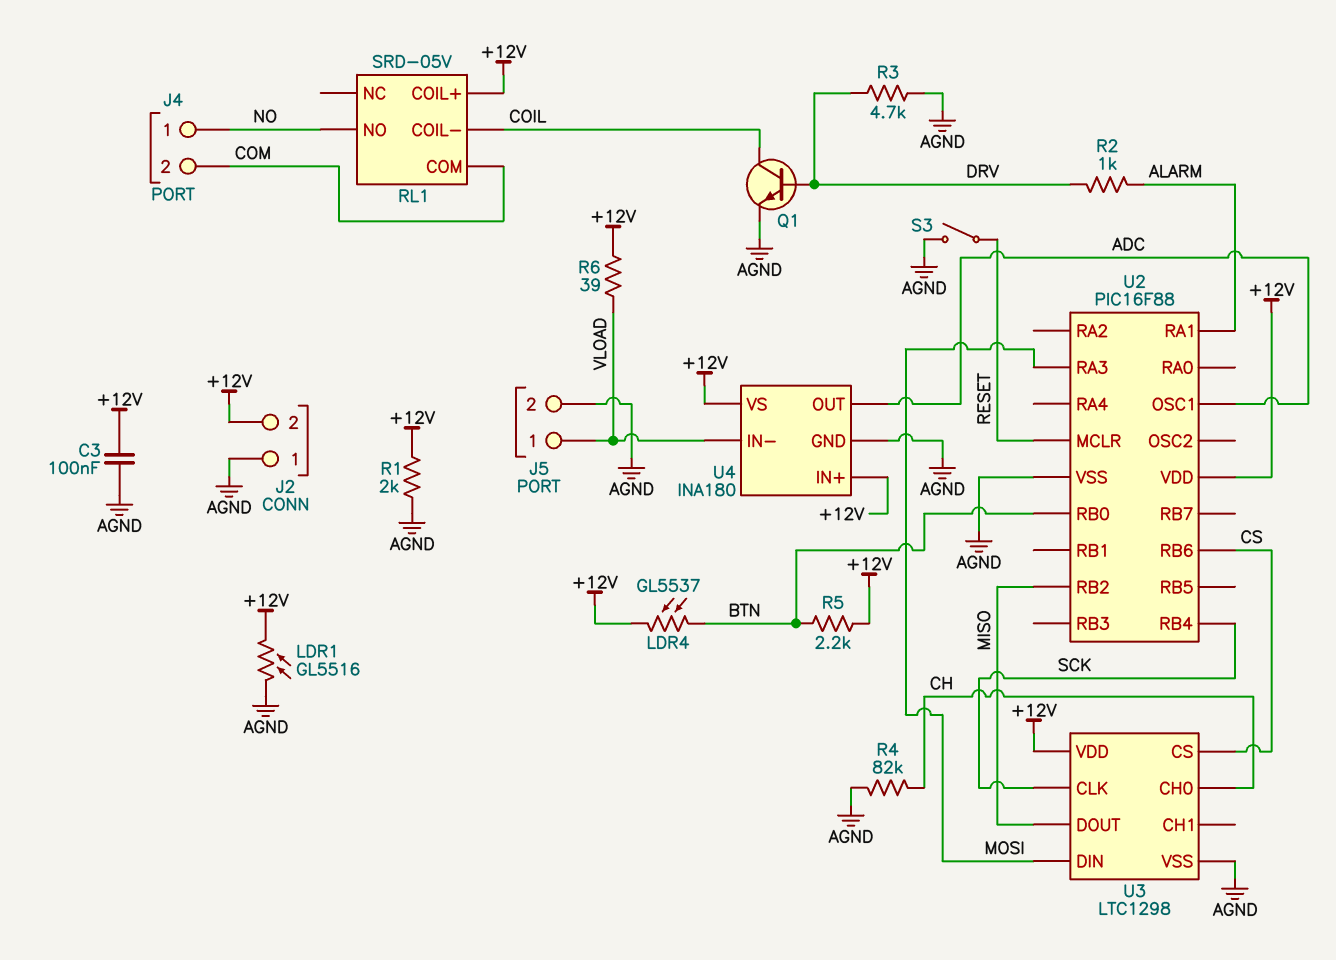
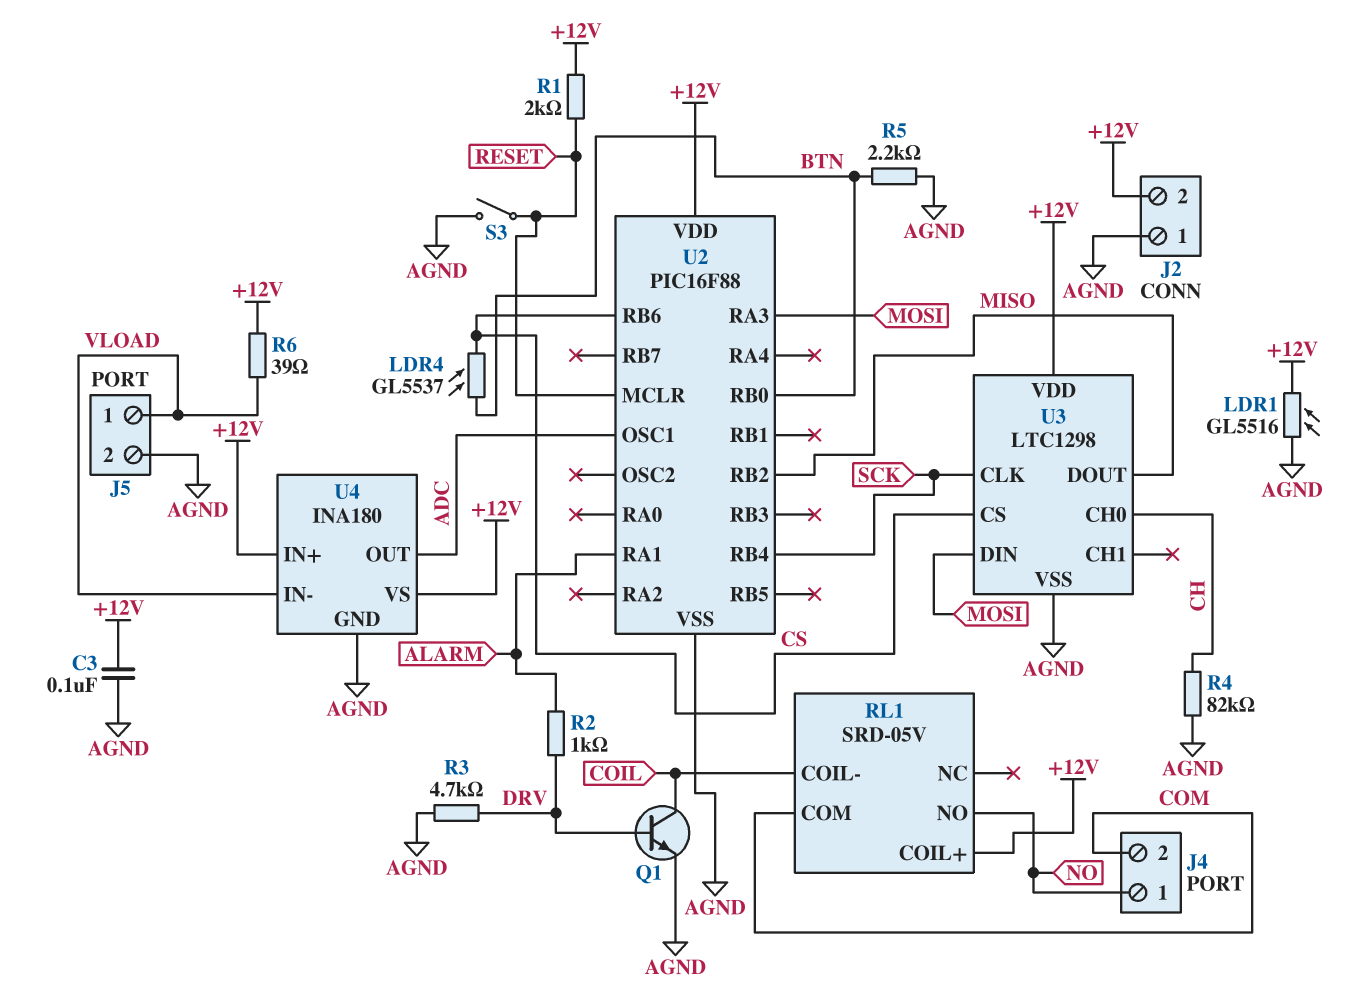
LDR4: GL5537 (+12V, BTN) -> GL5537 (BTN, CS)
R1: 2k (+12V, AGND) -> 2k (+12V, RESET)
R5: 2.2k (+12V, BTN) -> 2.2k (AGND, BTN)

